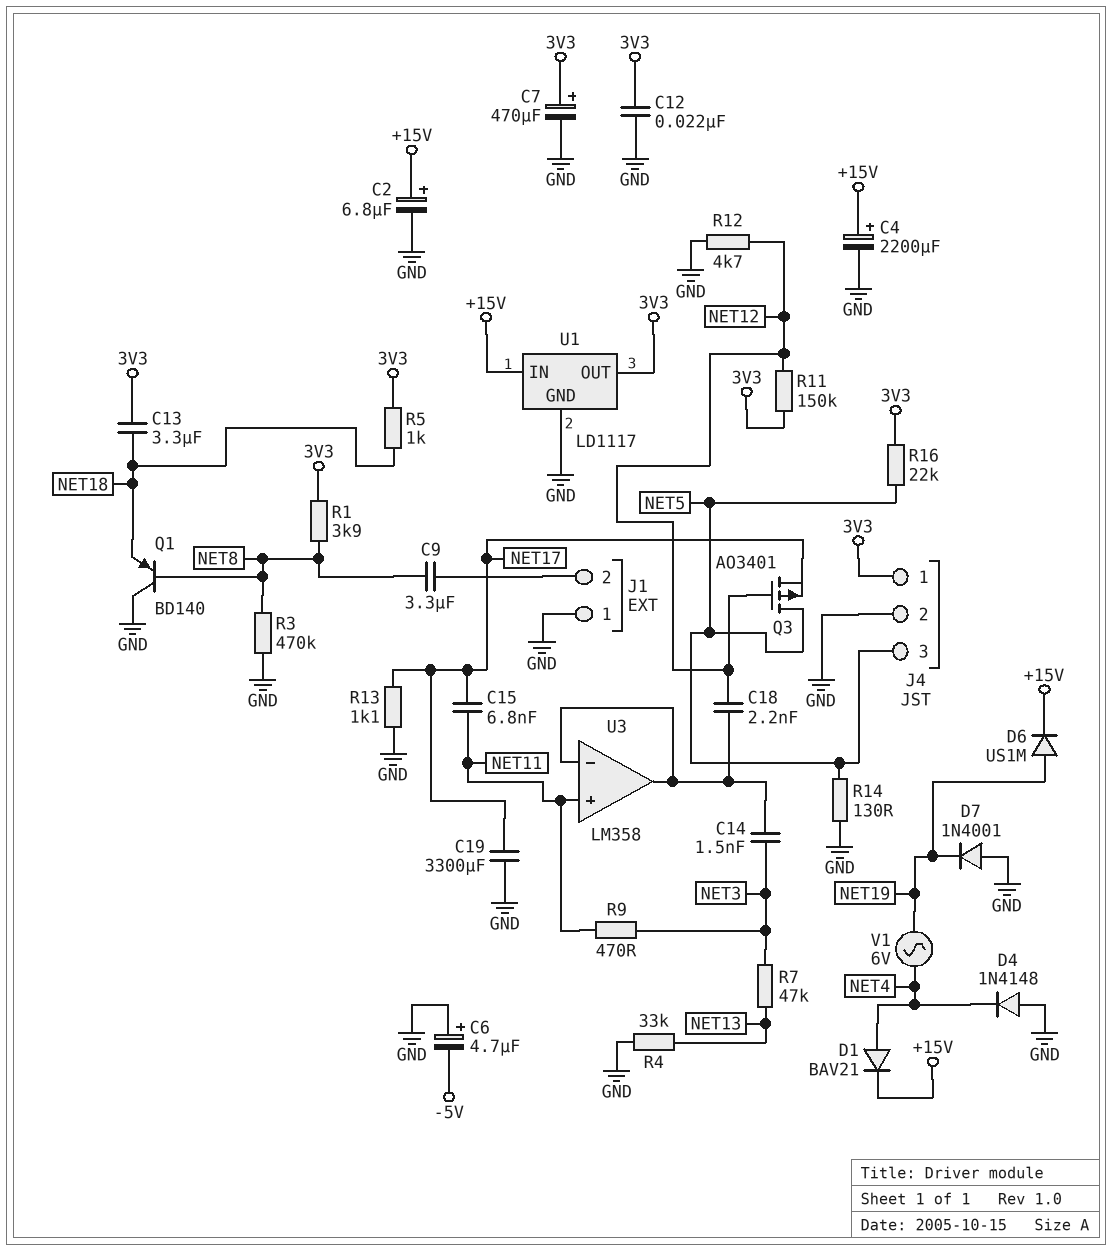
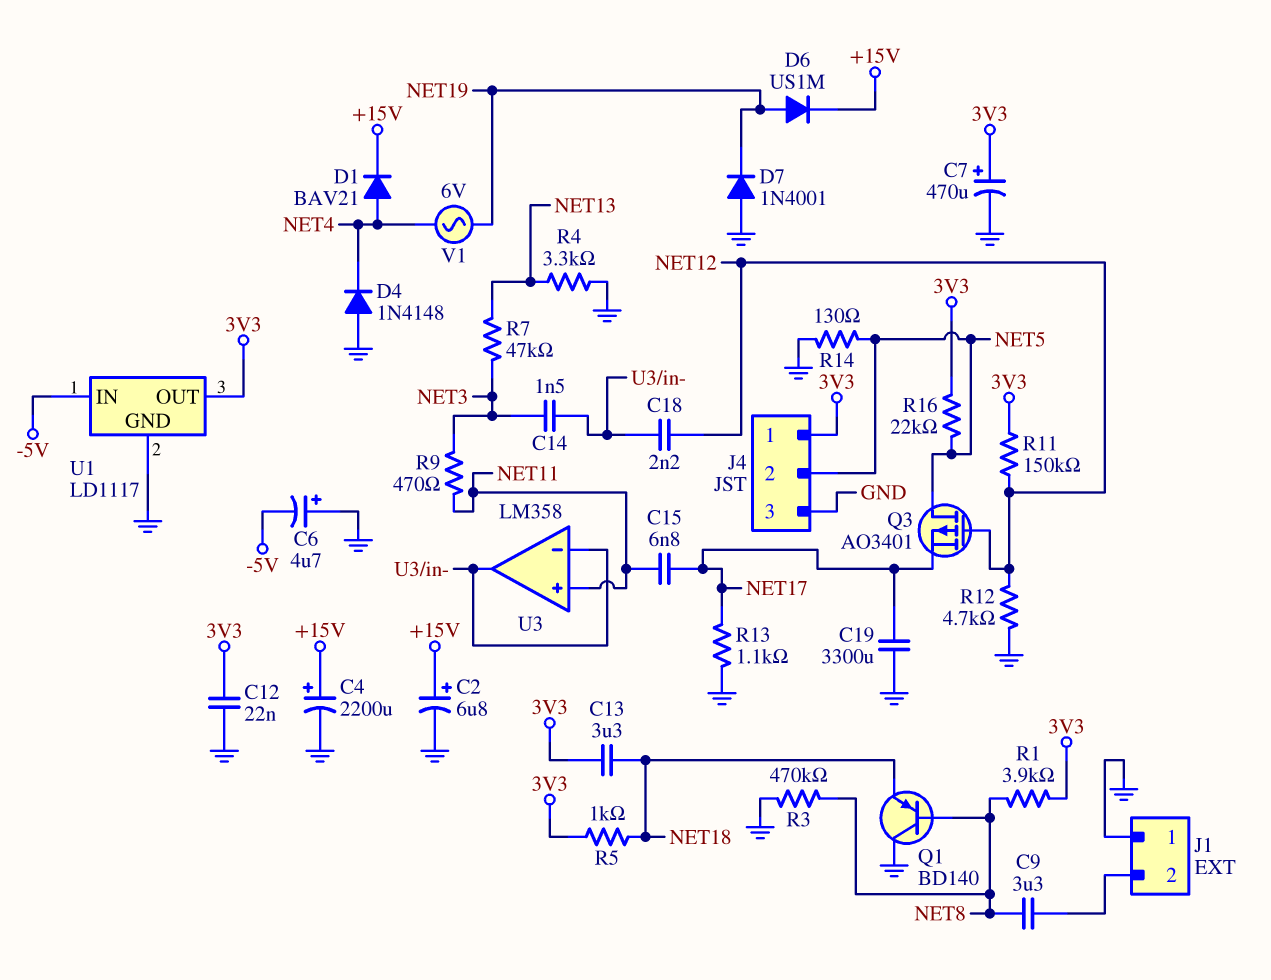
J4 pin 2: GND -> NET5
J4 pin 3: NET5 -> GND
R4: 33k (GND, NET13) -> 3.3k (GND, NET13)
U1 pin IN: +15V -> -5V

